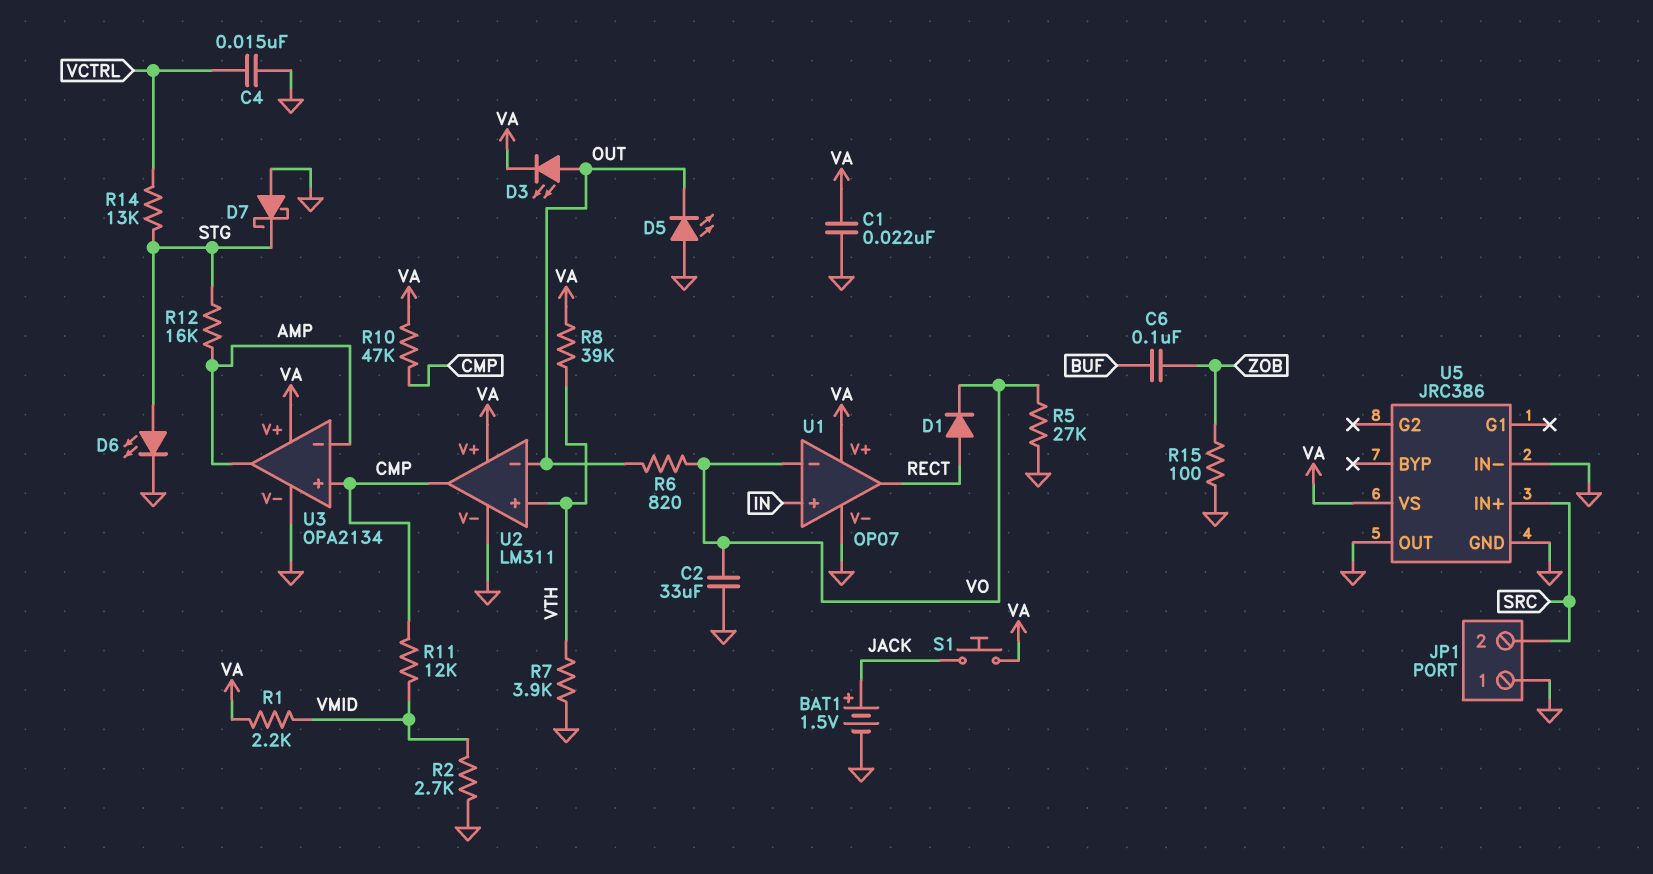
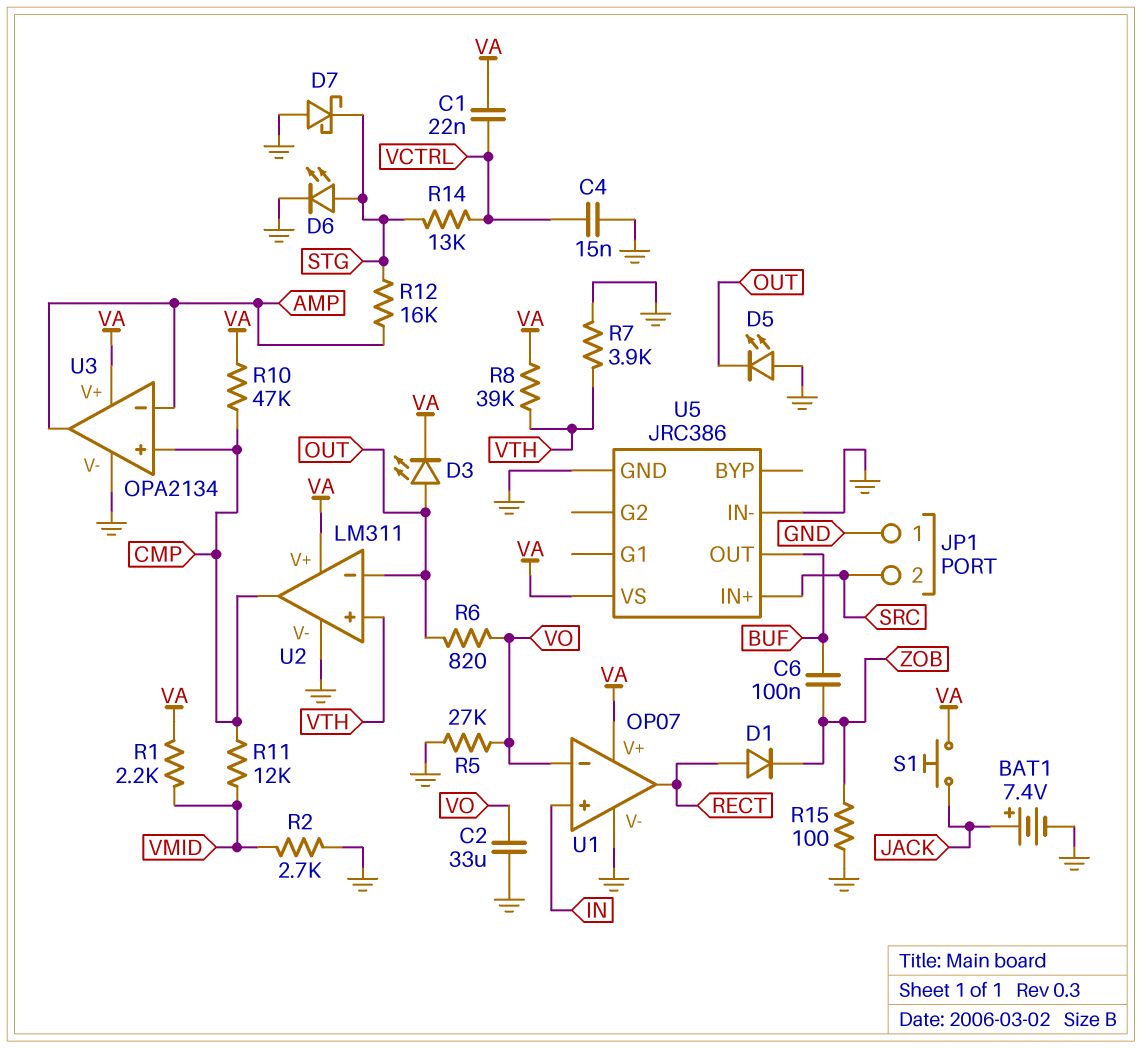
BAT1: 1.5V (plus JACK, minus GND) -> 7.4V (plus JACK, minus GND)
C1: 22nF (GND, VA) -> 22nF (VA, VCTRL)
D1: diode (A RECT, K VO) -> diode (A RECT, K ZOB)
U5 pin OUT: GND -> BUF

